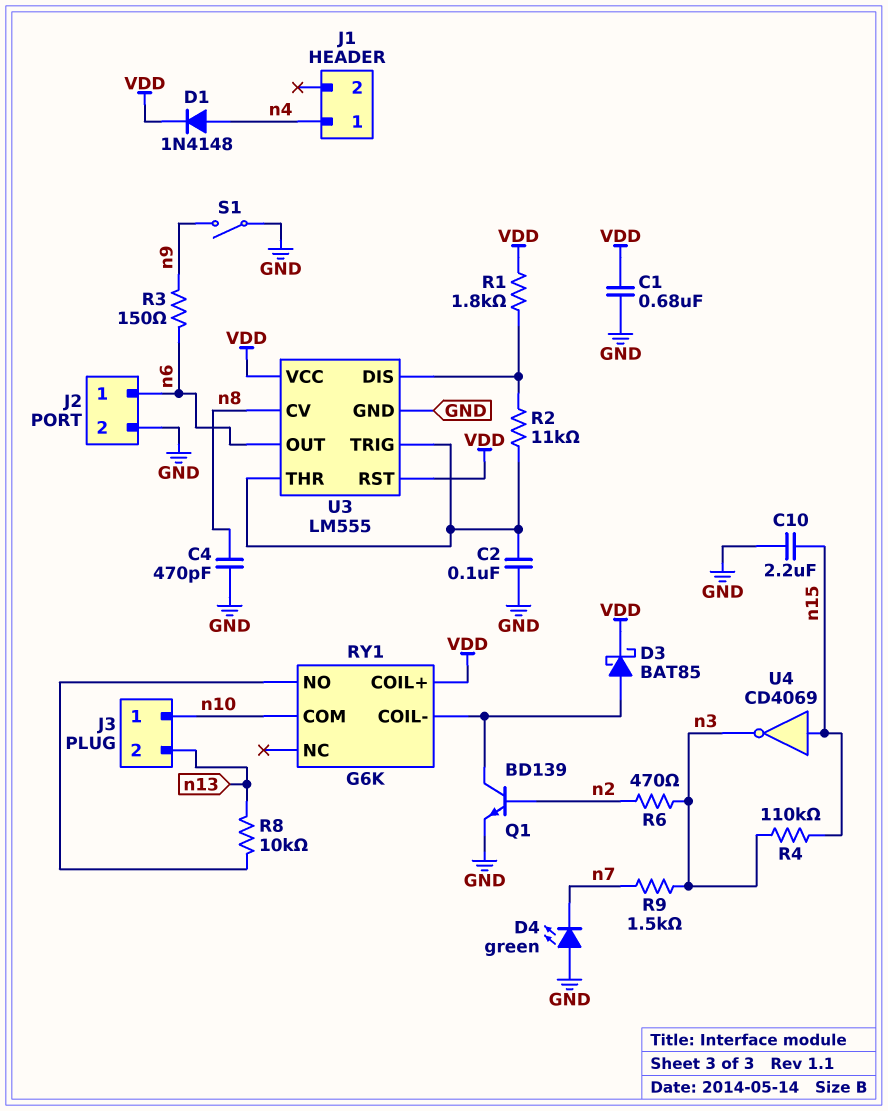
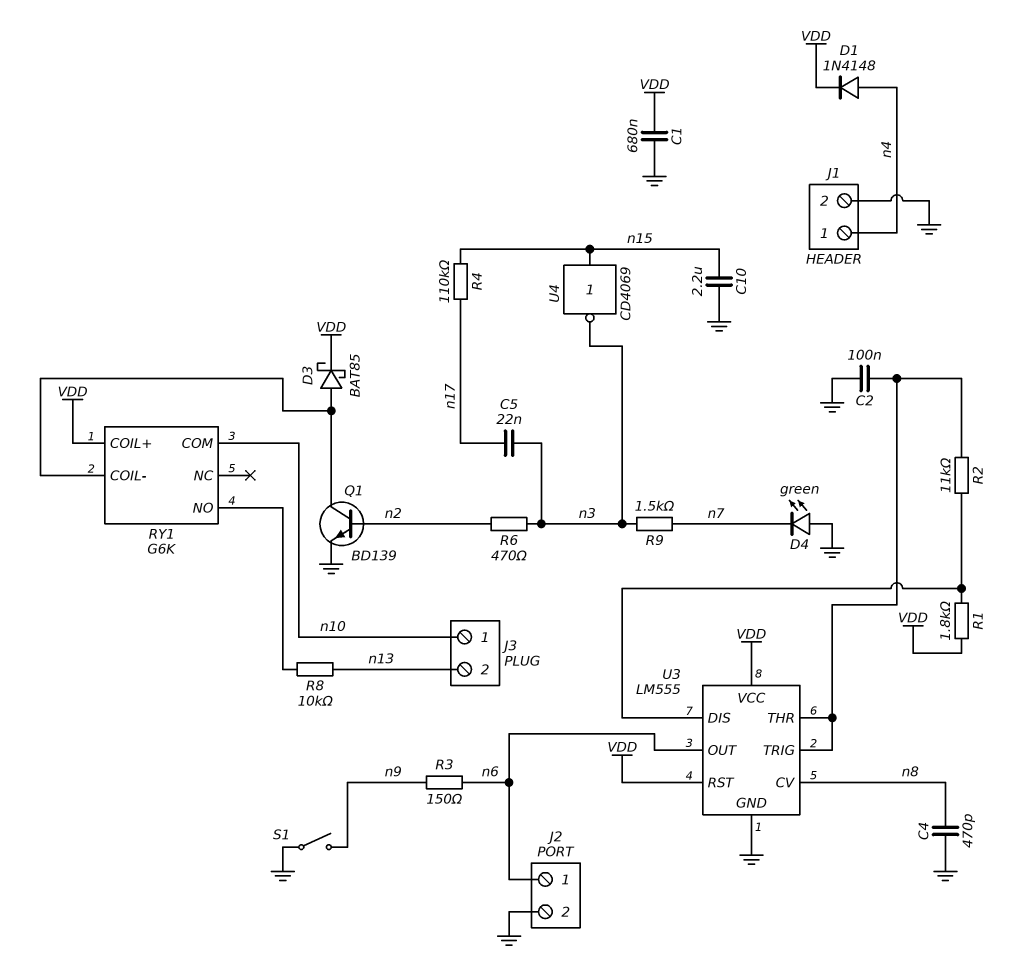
C5: none -> 22nF (n3, n17)
J1 pin 2: none -> GND
R4: 110k (n3, n15) -> 110k (n15, n17)

